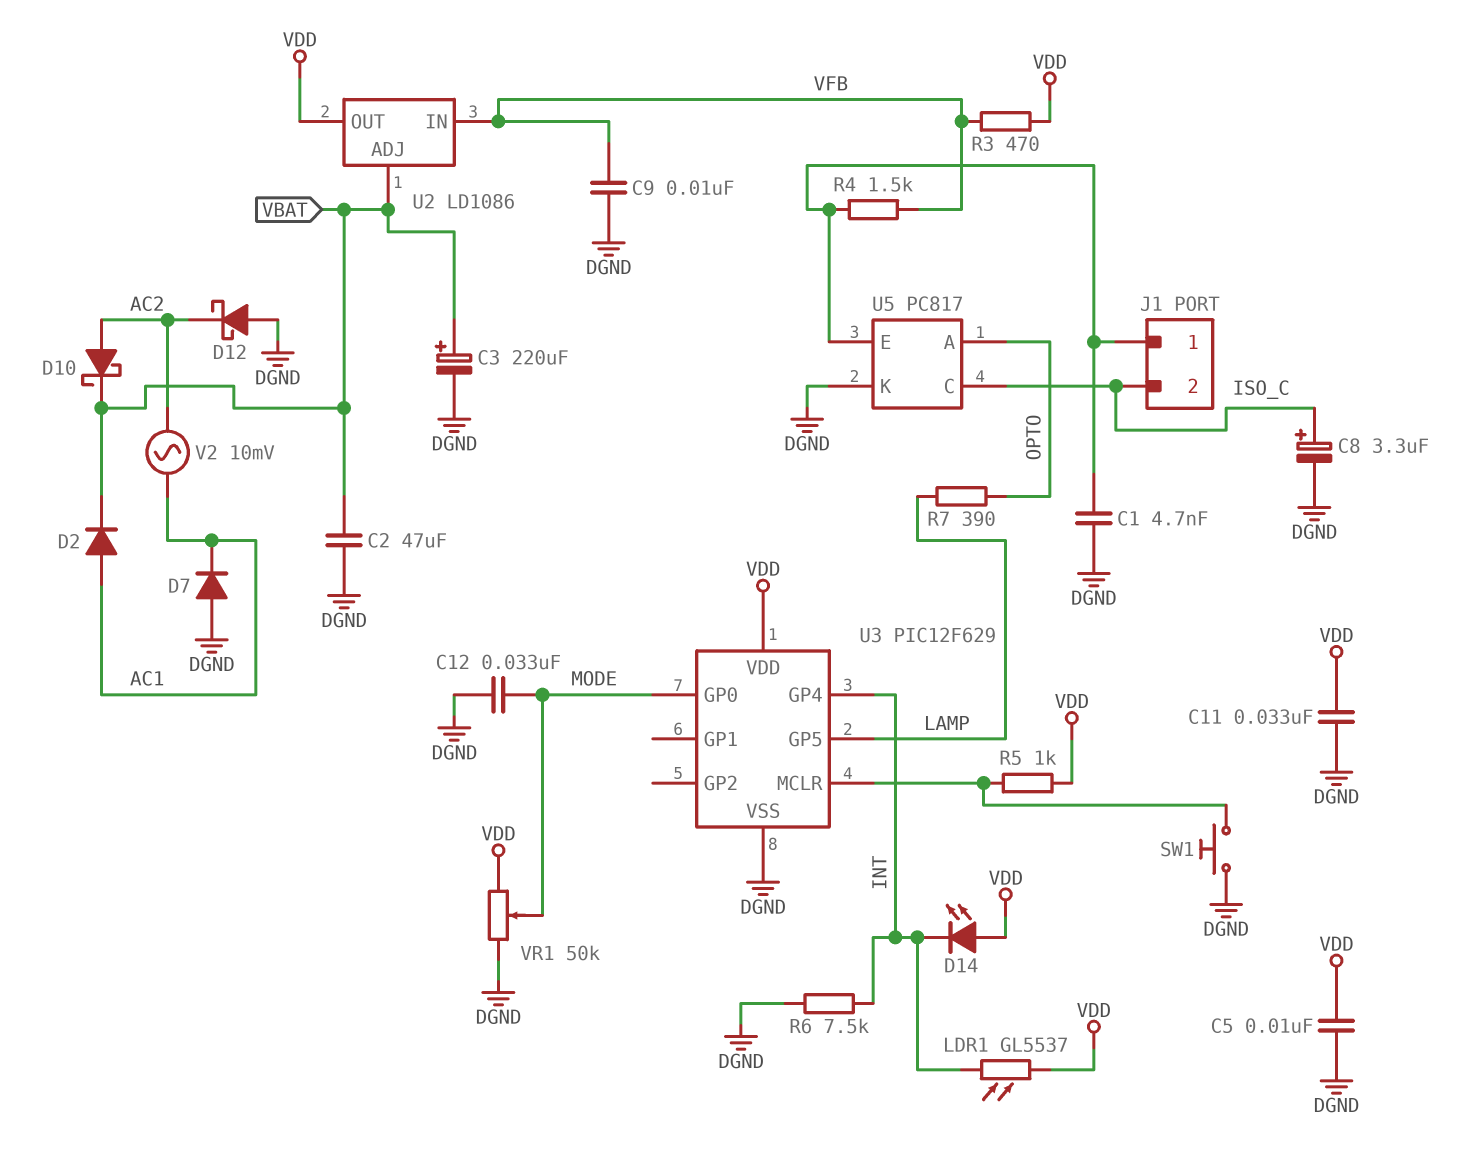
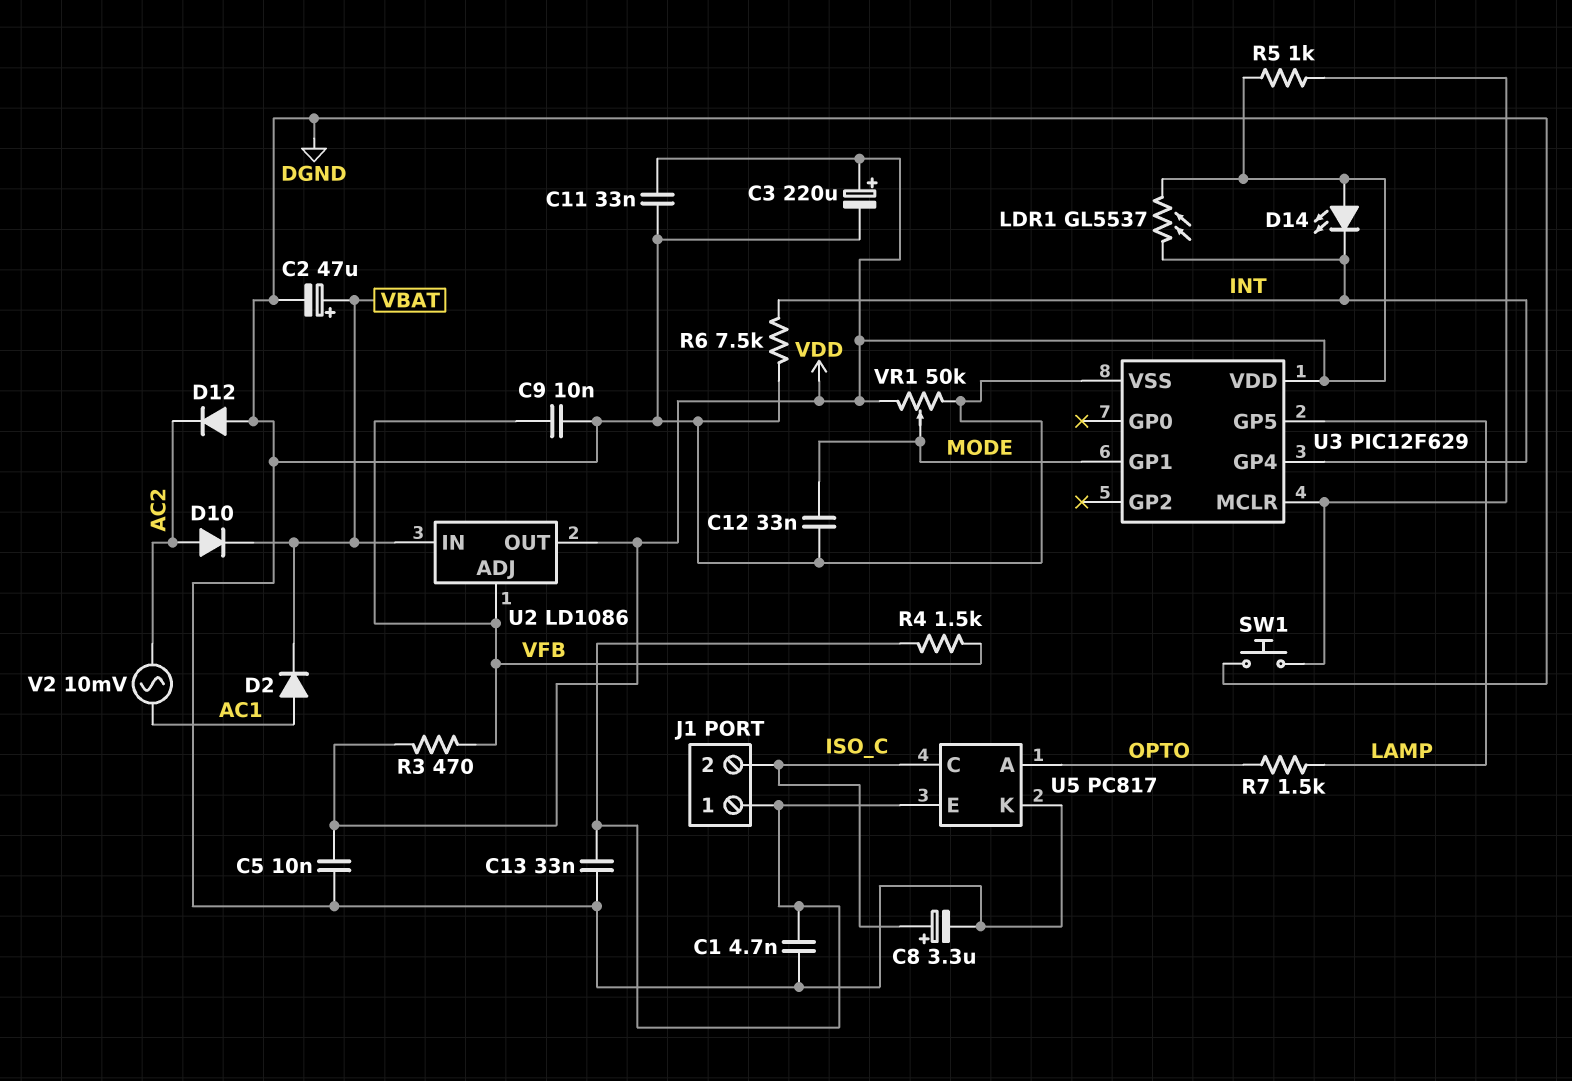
C2: 47uF (DGND, VBAT) -> 47uF (plus VBAT, minus DGND)
C3: 220uF (plus VBAT, minus DGND) -> 220uF (plus VDD, minus DGND)
C13: none -> 33nF (DGND, J1/1)
D7: diode (A DGND, K AC1) -> none
D10: schottky (A AC2, K VBAT) -> diode (A AC2, K VBAT)
D12: schottky (A DGND, K AC2) -> diode (A DGND, K AC2)
R7: 390 (LAMP, OPTO) -> 1.5k (LAMP, OPTO)
U2 pin ADJ: VBAT -> VFB
U2 pin IN: VFB -> VBAT
U3 pin GP0: MODE -> none
U3 pin GP1: none -> MODE

